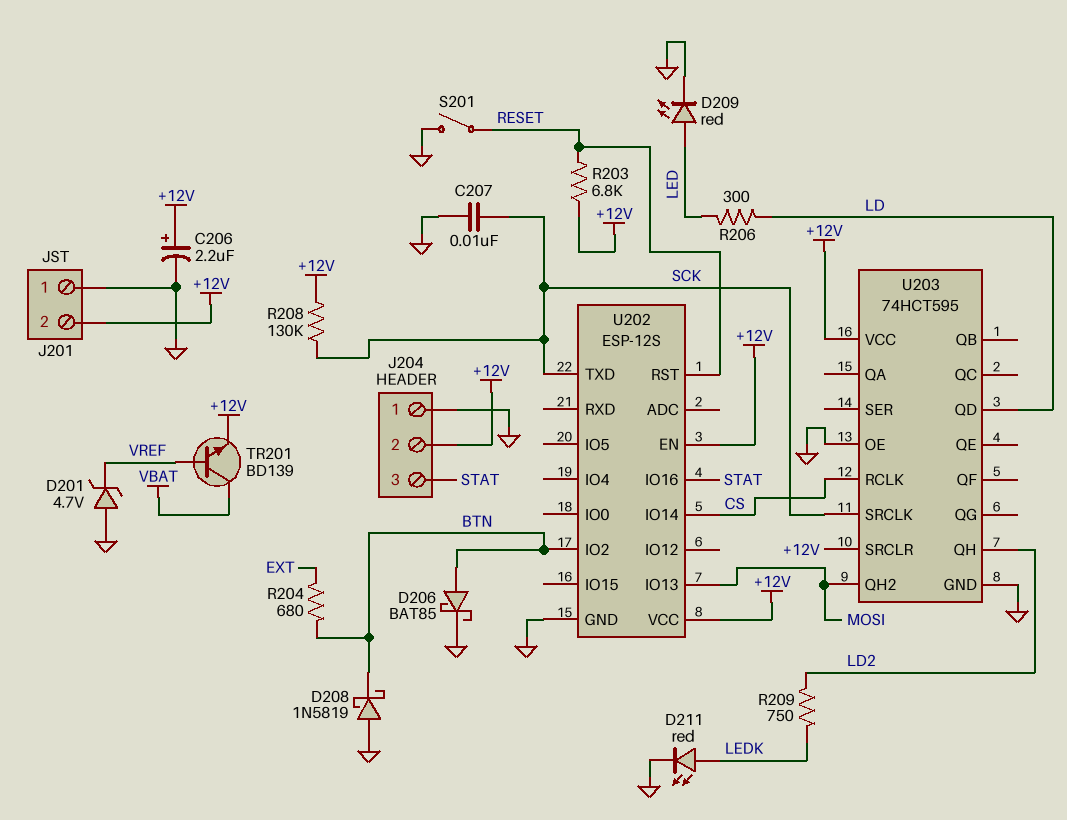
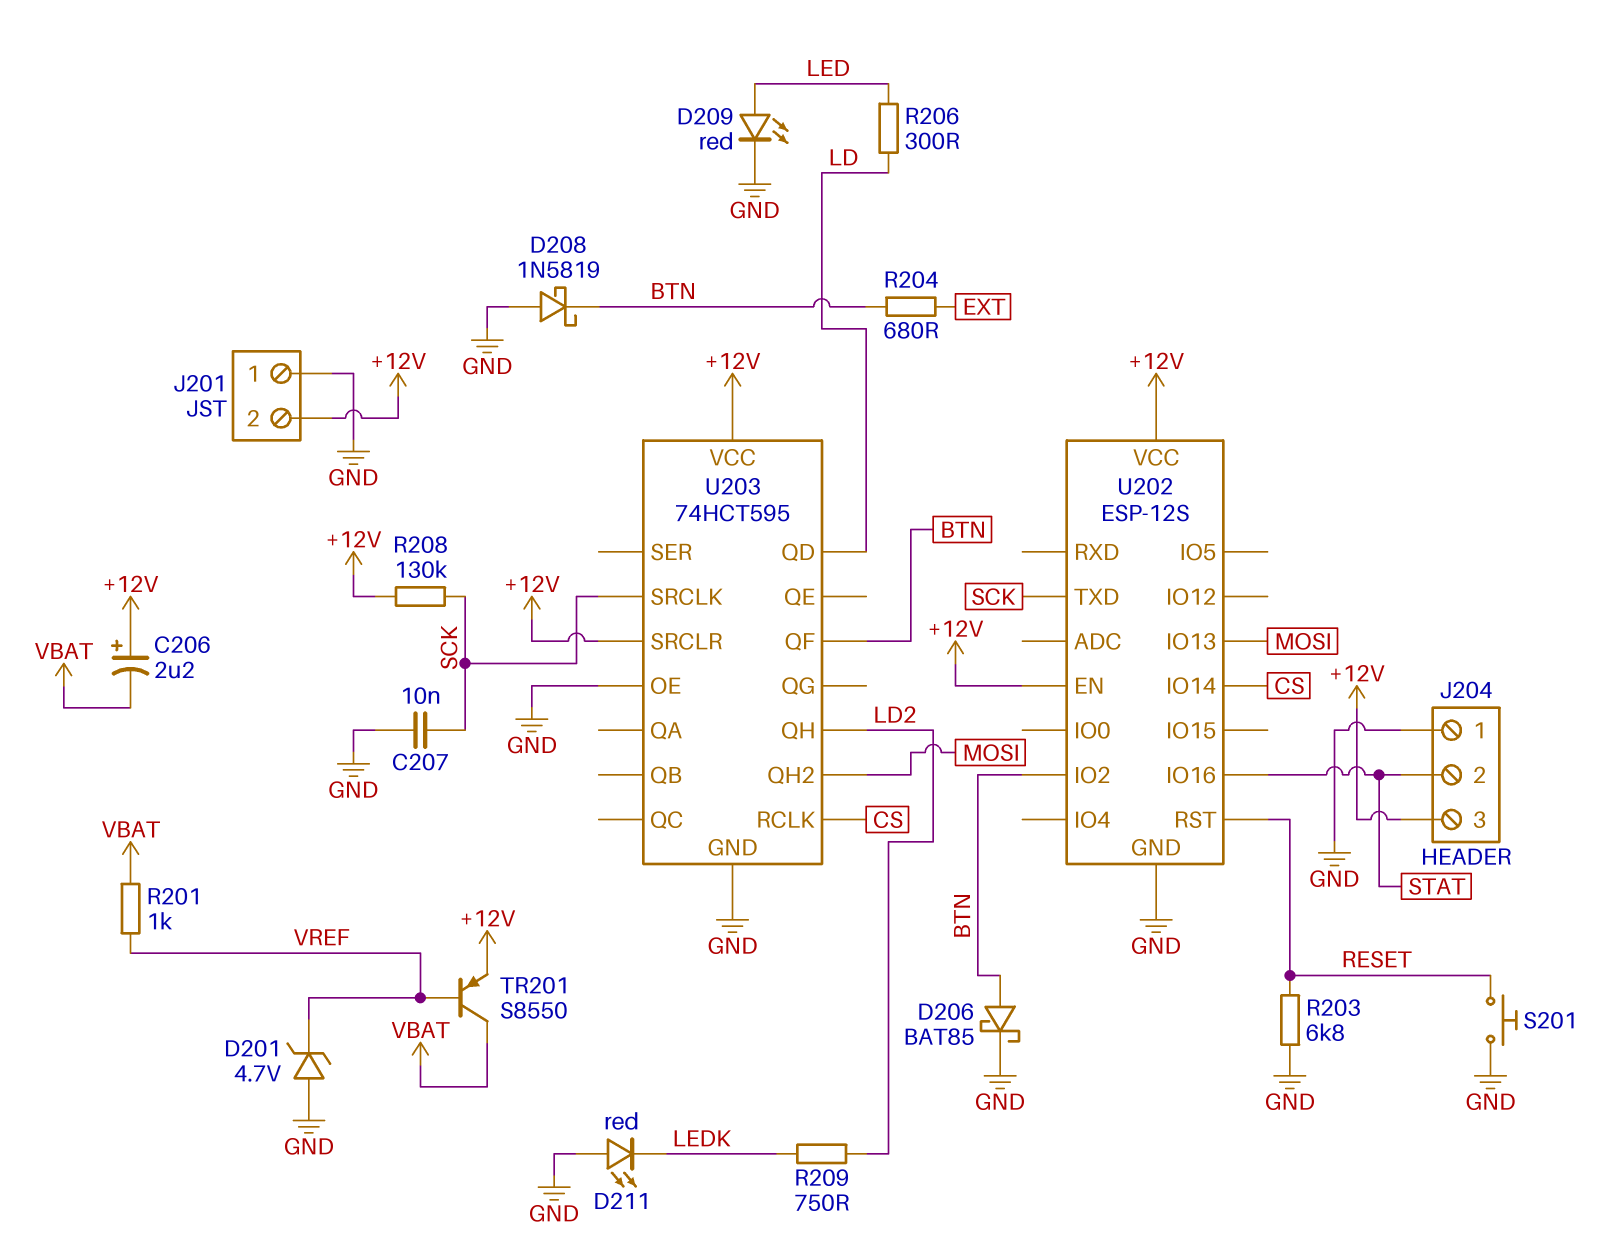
C206: 2.2uF (plus +12V, minus GND) -> 2.2uF (plus +12V, minus VBAT)
D211: LED red (A LEDK, K GND) -> LED red (A GND, K LEDK)
J204 pin 2: +12V -> STAT
J204 pin 3: STAT -> +12V
R201: none -> 1k (VBAT, VREF)
R203: 6.8k (+12V, RESET) -> 6.8k (GND, RESET)
S201: switch (GND, RESET) -> button (GND, RESET)
TR201: NPN BD139 (B VREF, C VBAT, E +12V) -> PNP S8550 (B VREF, C VBAT, E +12V)
U203 pin QF: none -> BTN

